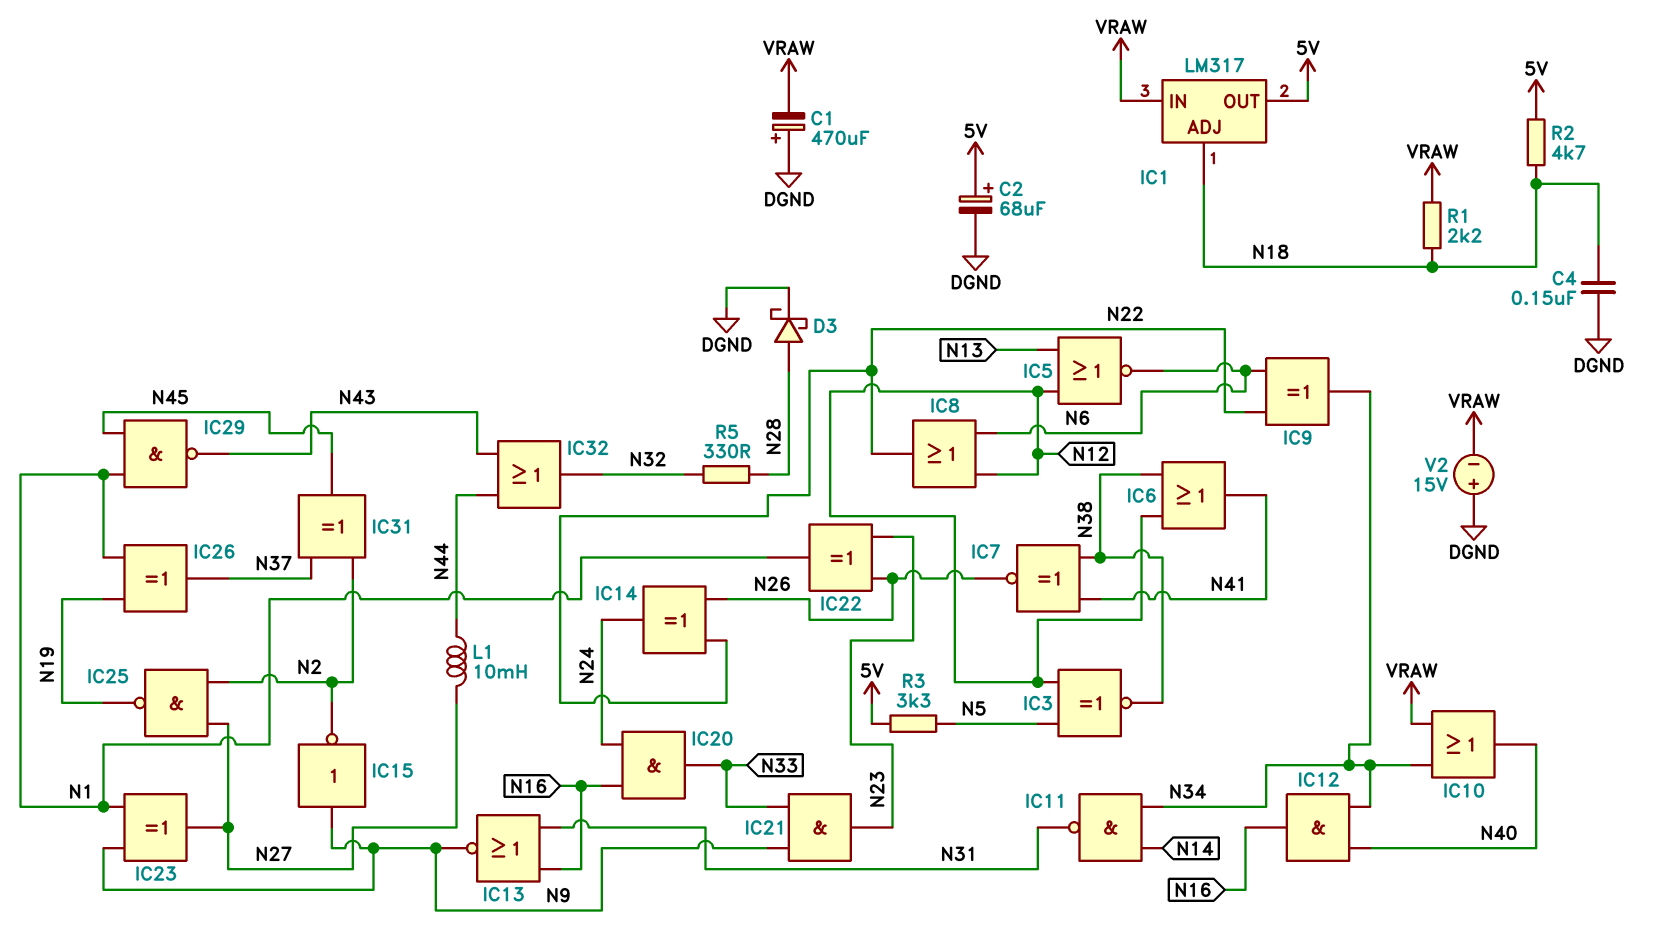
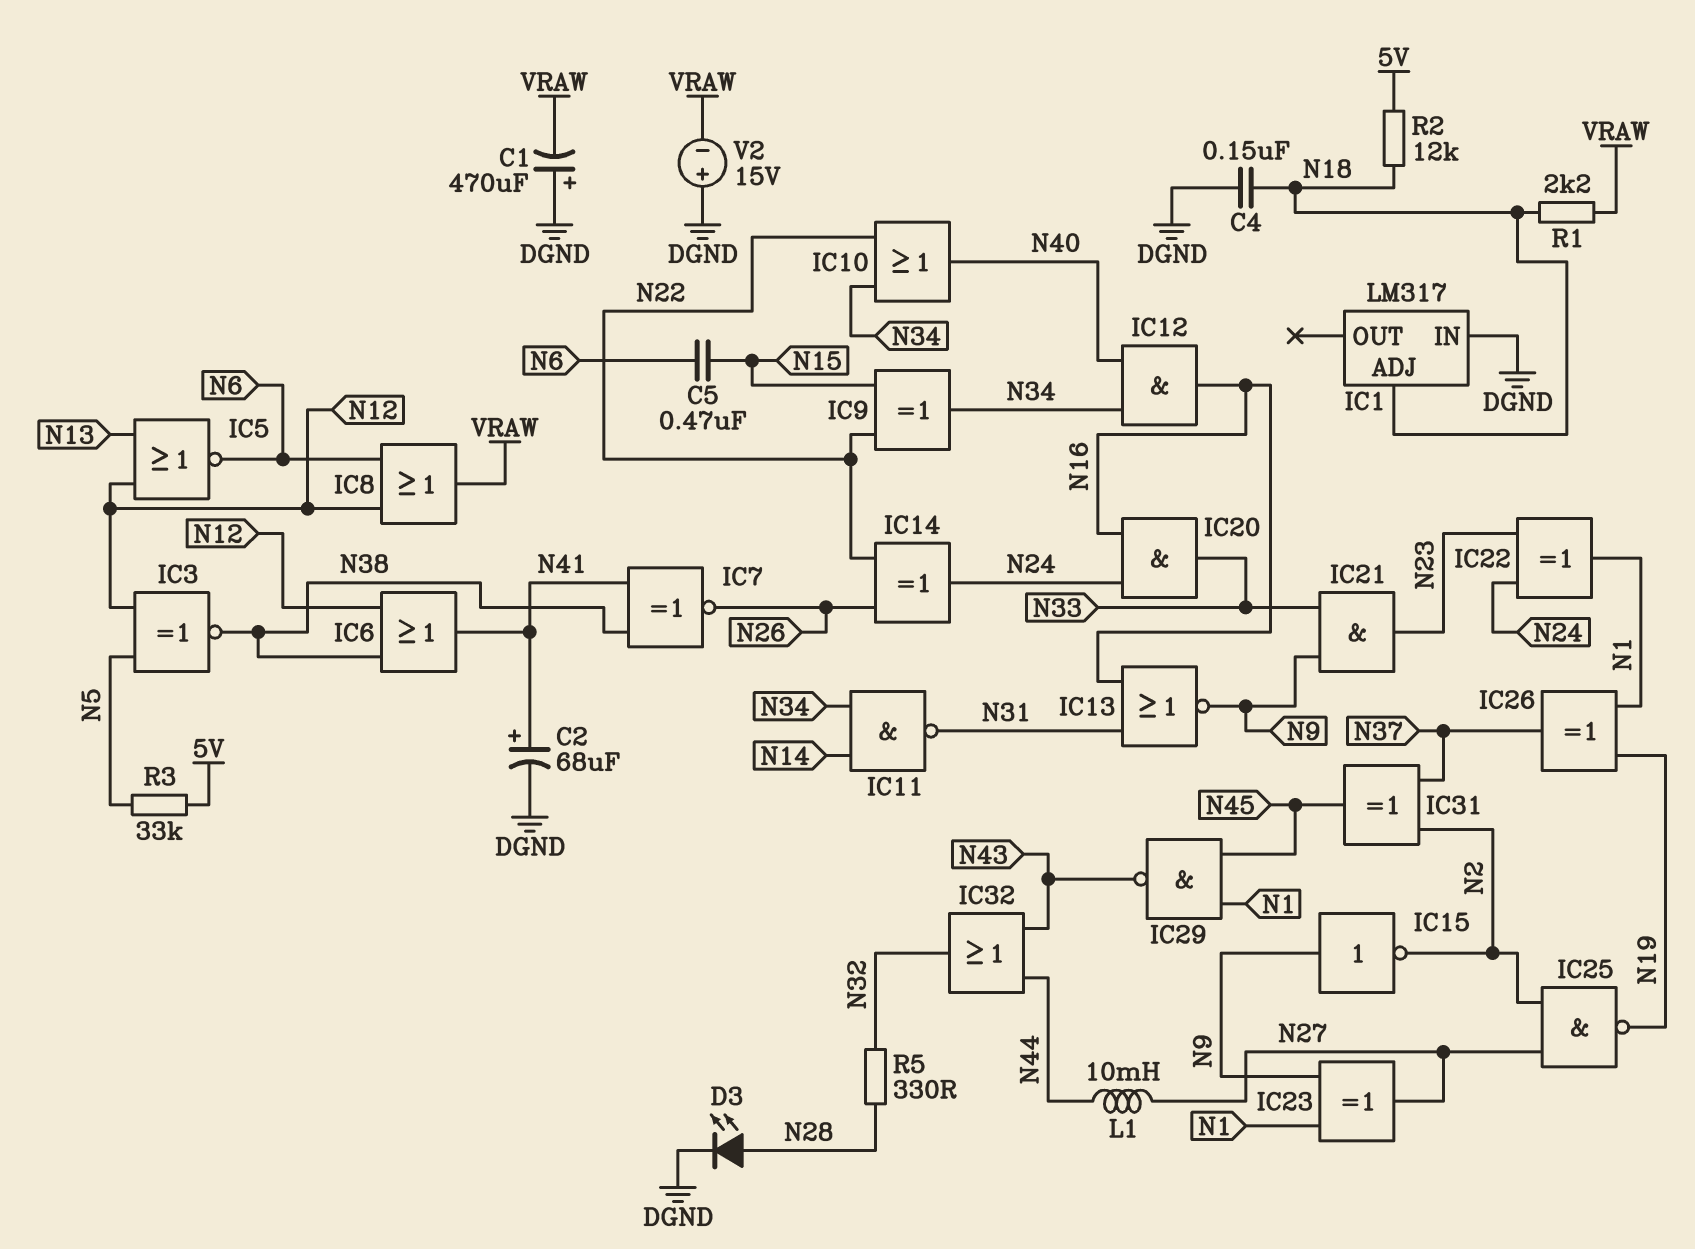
C2: 68uF (plus 5V, minus DGND) -> 68uF (plus N41, minus DGND)
C5: none -> 470nF (N6, N15)
D3: schottky (A N28, K DGND) -> LED (A N28, K DGND)
IC1 pin IN: VRAW -> DGND
IC1 pin OUT: 5V -> none
IC8: OR (in N6, in N12, out N22) -> OR (in N6, in N12, out VRAW)
IC9: XOR (in N6, in N22, out N34) -> XOR (in N15, in N22, out N34)
IC10: OR (in N34, in VRAW, out N40) -> OR (in N22, in N34, out N40)
IC22: XOR (in N23, in N26, out N1) -> XOR (in N23, in N24, out N1)
R2: 4.7k (5V, N18) -> 12k (5V, N18)
R3: 3.3k (5V, N5) -> 33k (5V, N5)

